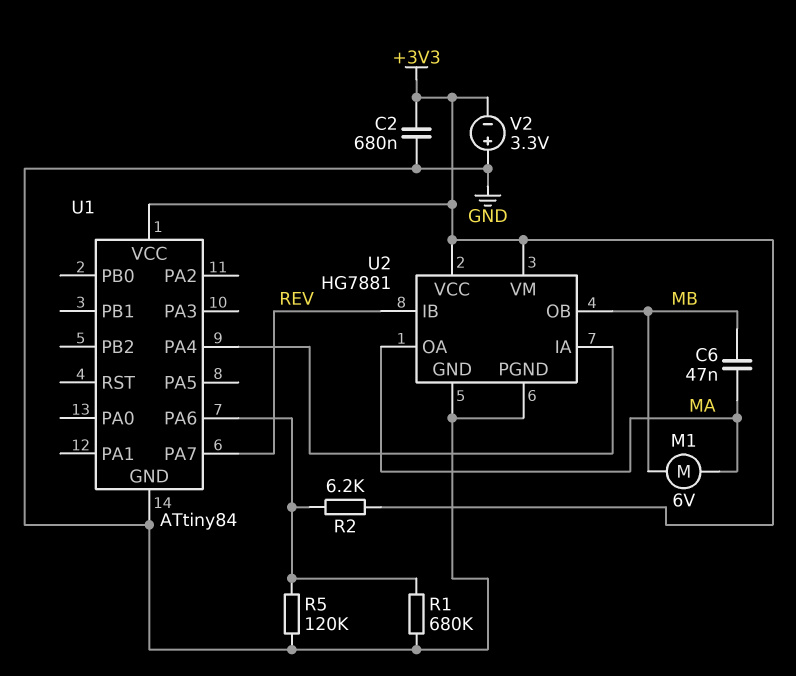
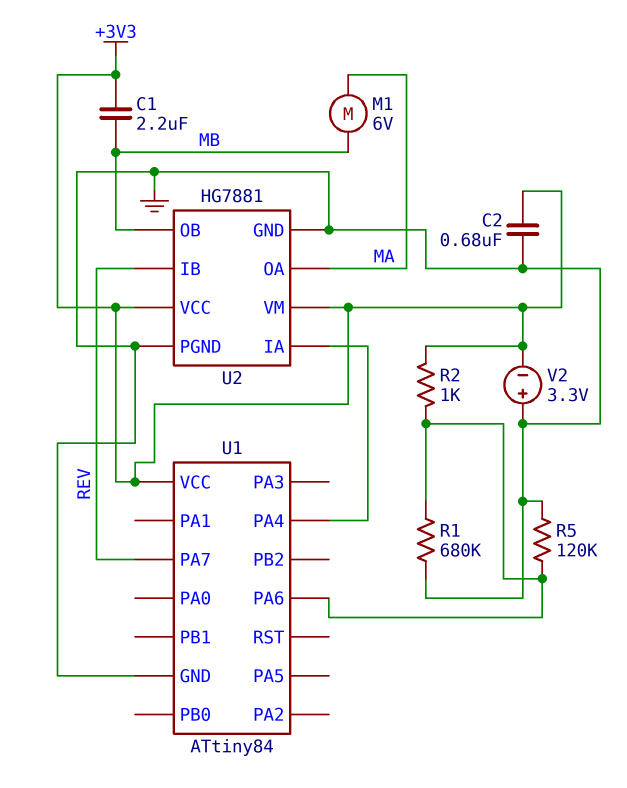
C1: none -> 2.2uF (+3V3, MB)
C6: 47nF (MA, MB) -> none
R2: 6.2k (+3V3, U1/PA6) -> 1k (+3V3, U1/PA6)

